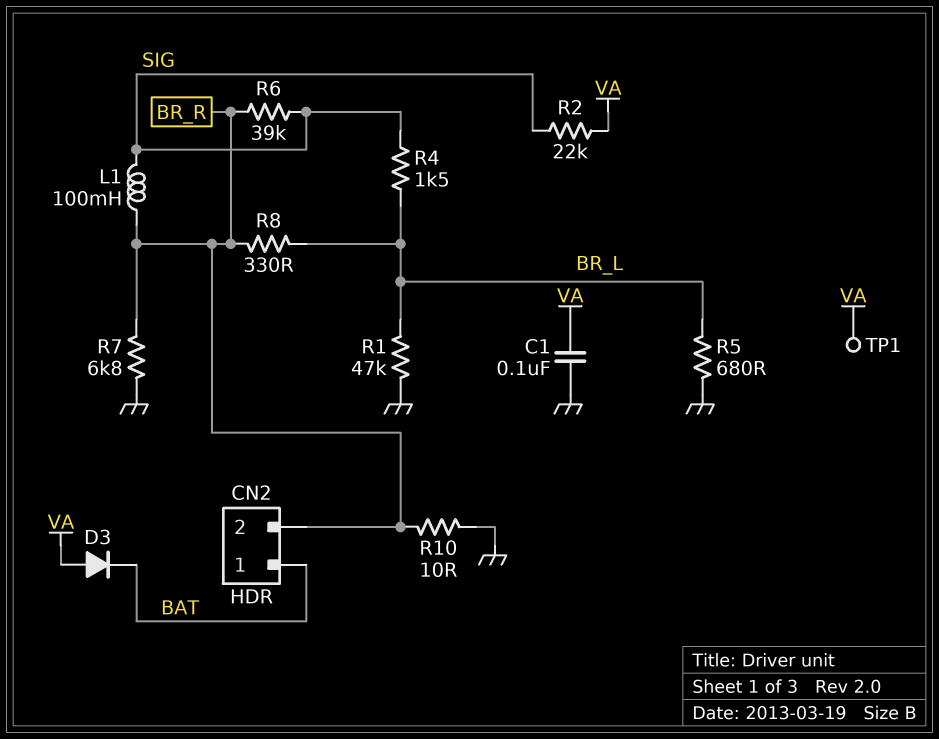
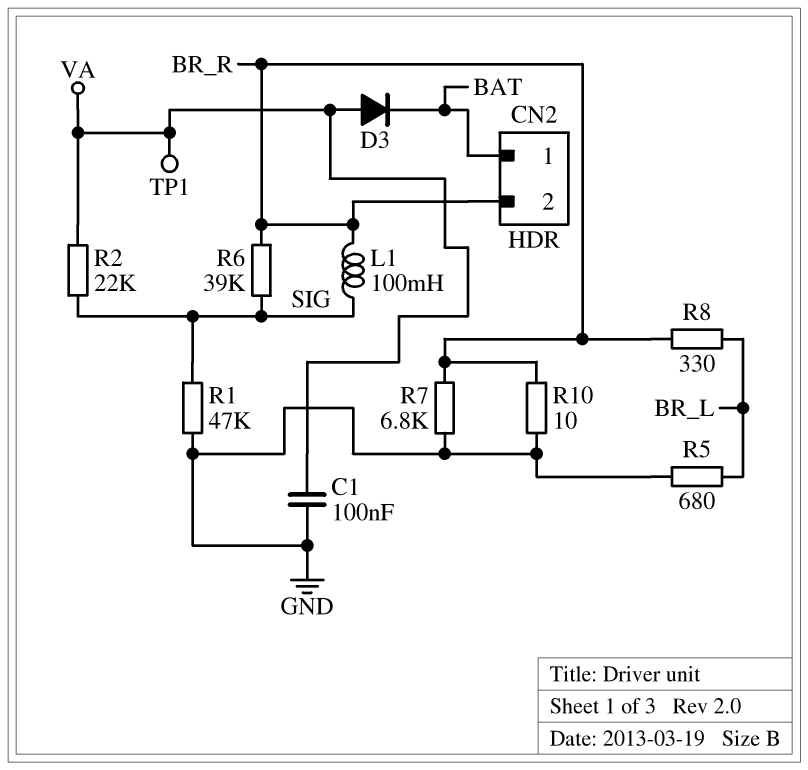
R1: 47k (BR_L, GND) -> 47k (GND, SIG)
R4: 1.5k (BR_L, SIG) -> none

